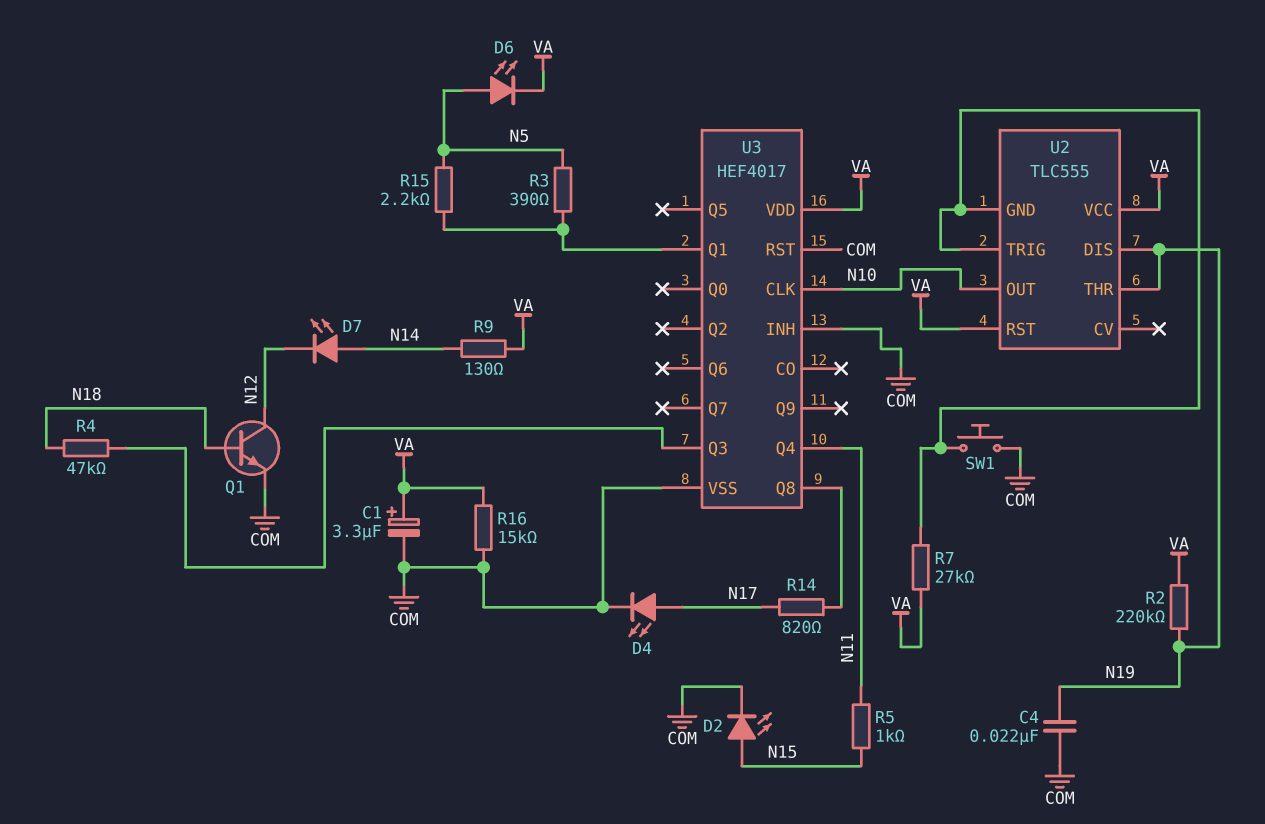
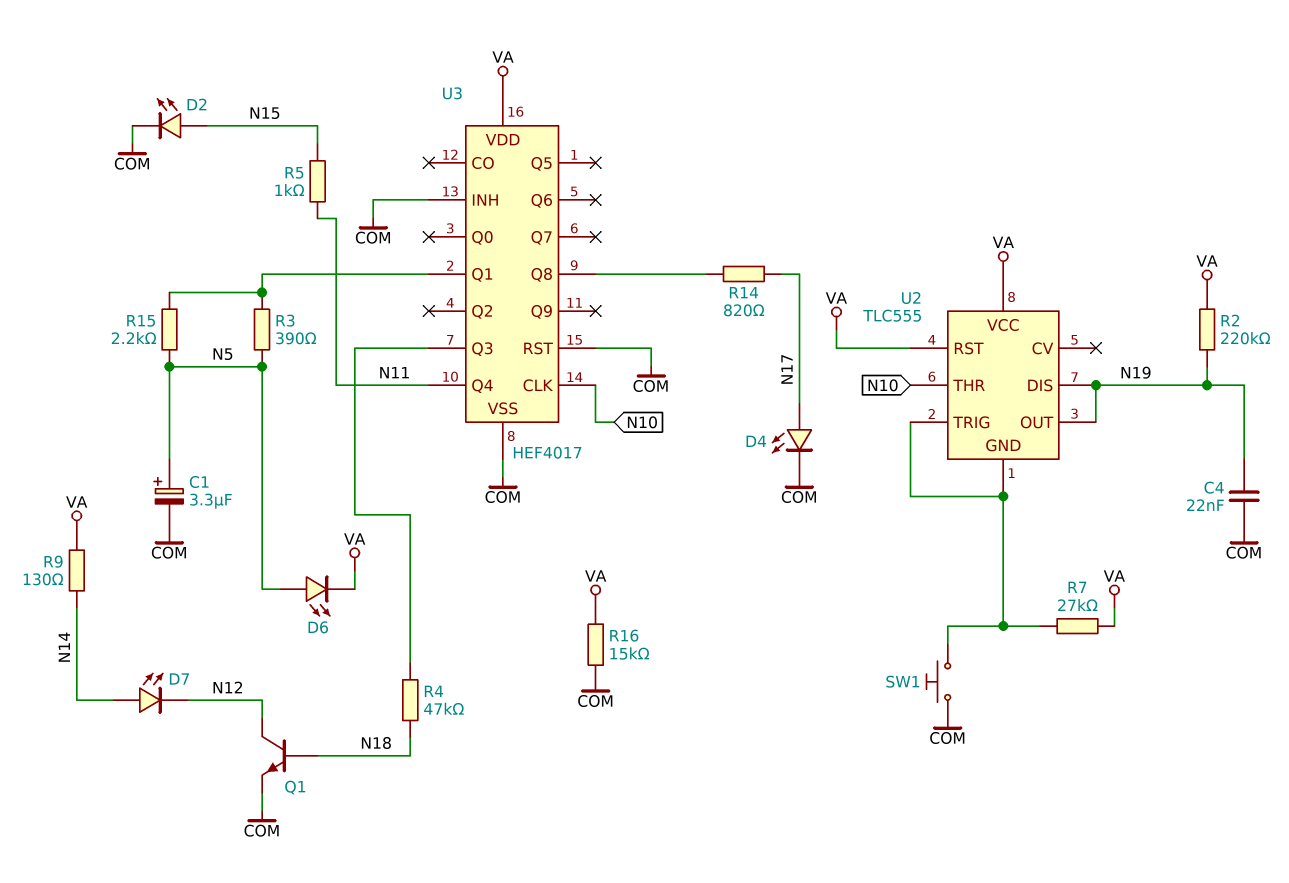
C1: 3.3uF (plus VA, minus COM) -> 3.3uF (plus N5, minus COM)
U2 pin OUT: N10 -> N19
U2 pin THR: N19 -> N10

